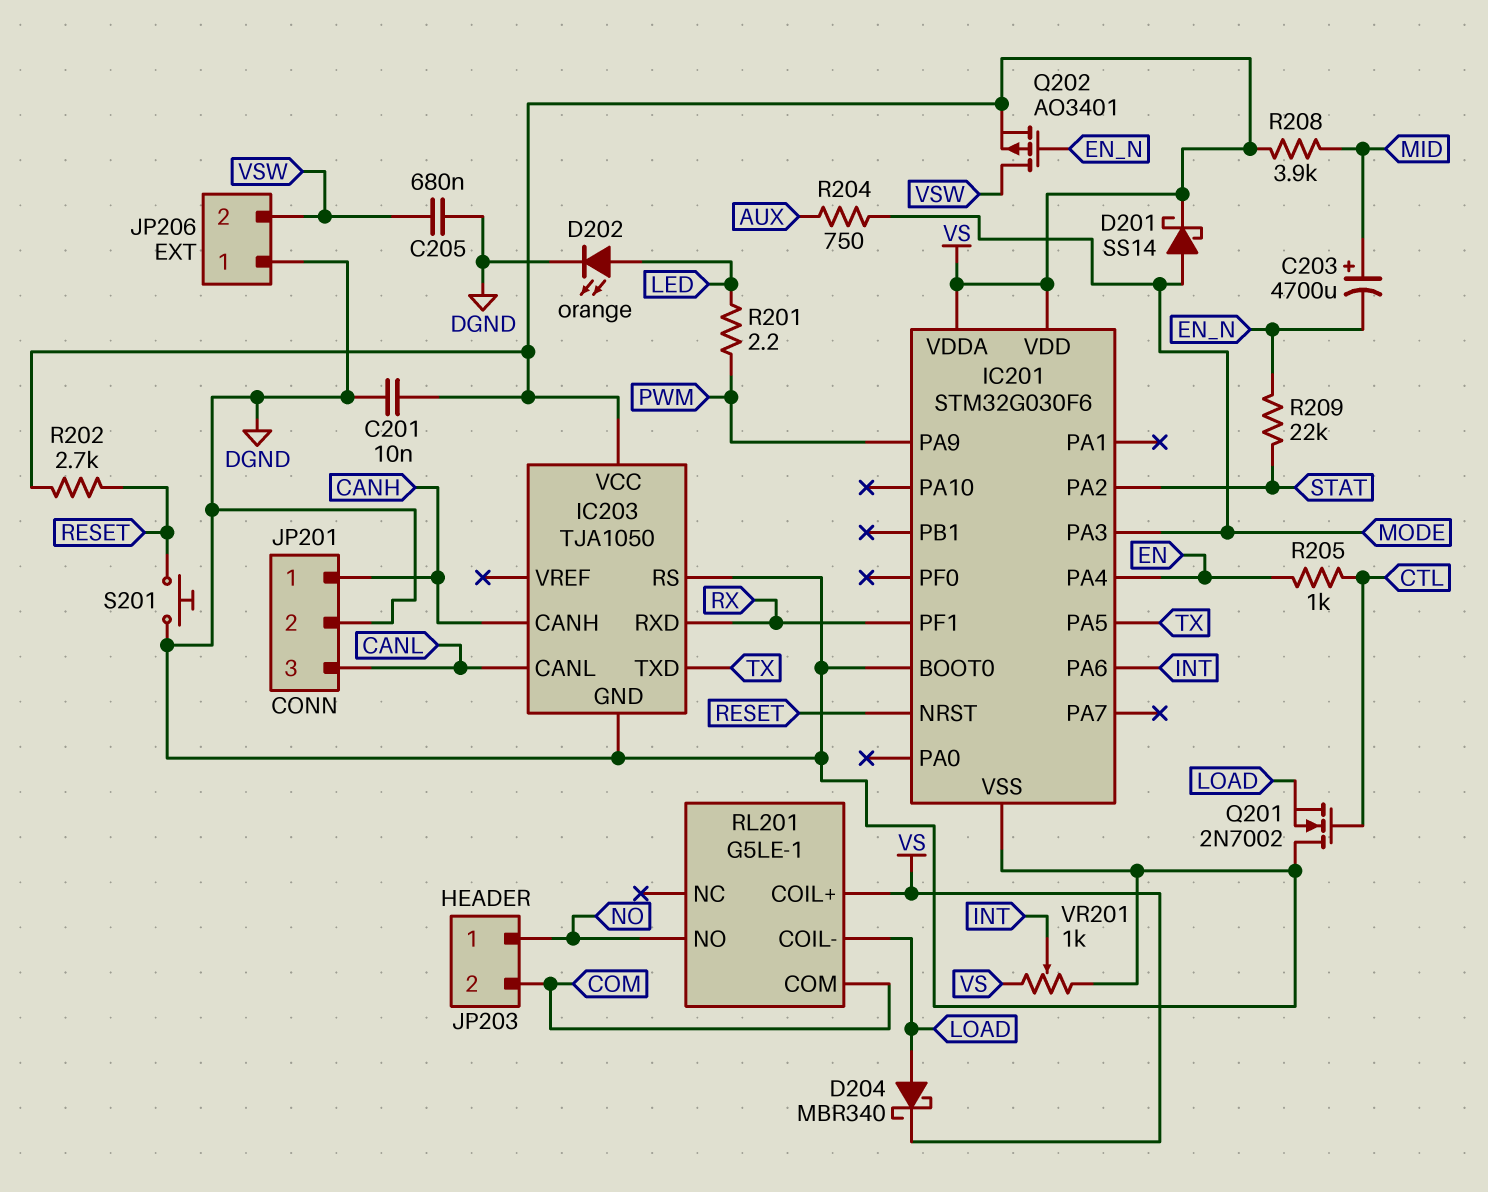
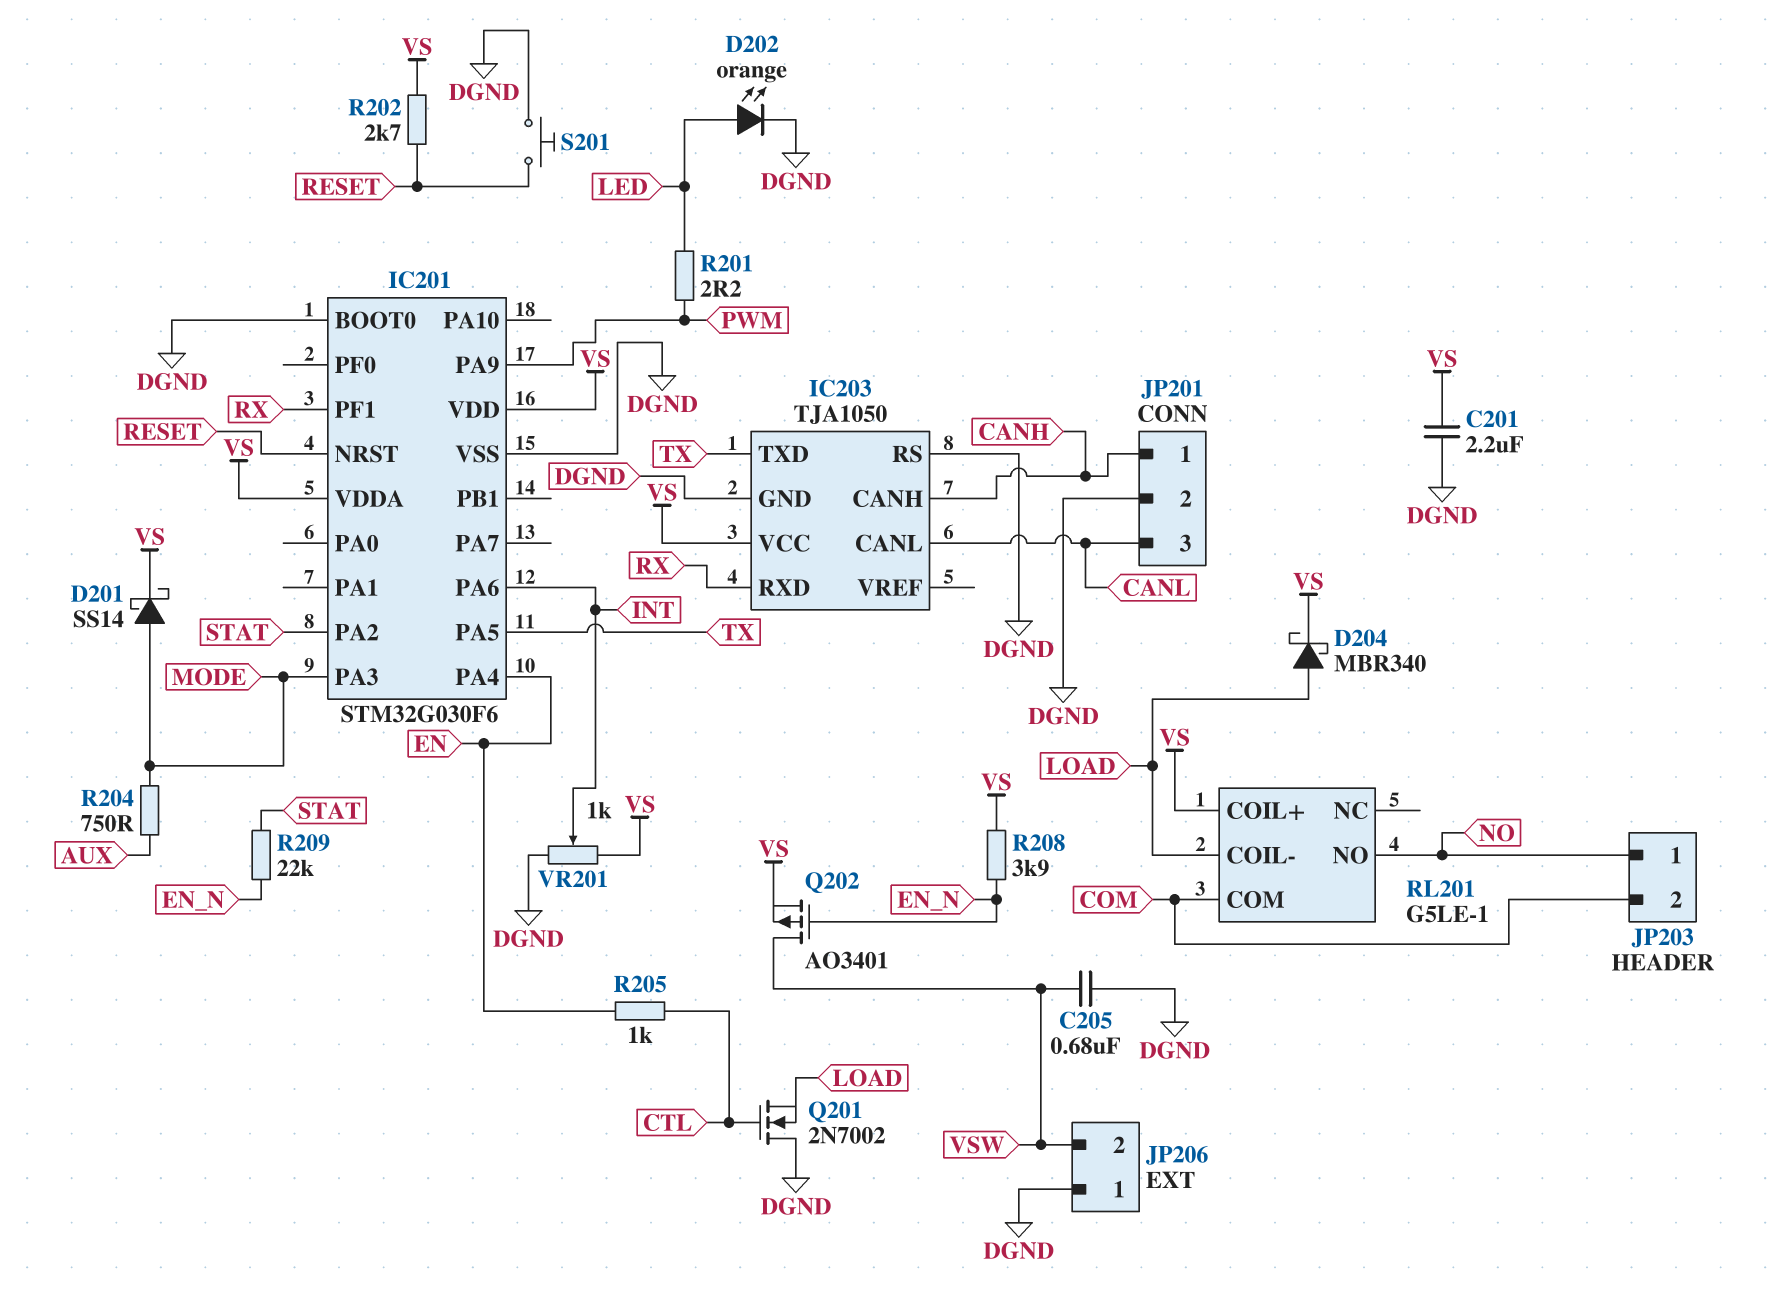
C201: 10nF (DGND, VS) -> 2.2uF (DGND, VS)
C203: 4700uF (plus MID, minus EN_N) -> none
R208: 3.9k (MID, VS) -> 3.9k (EN_N, VS)

